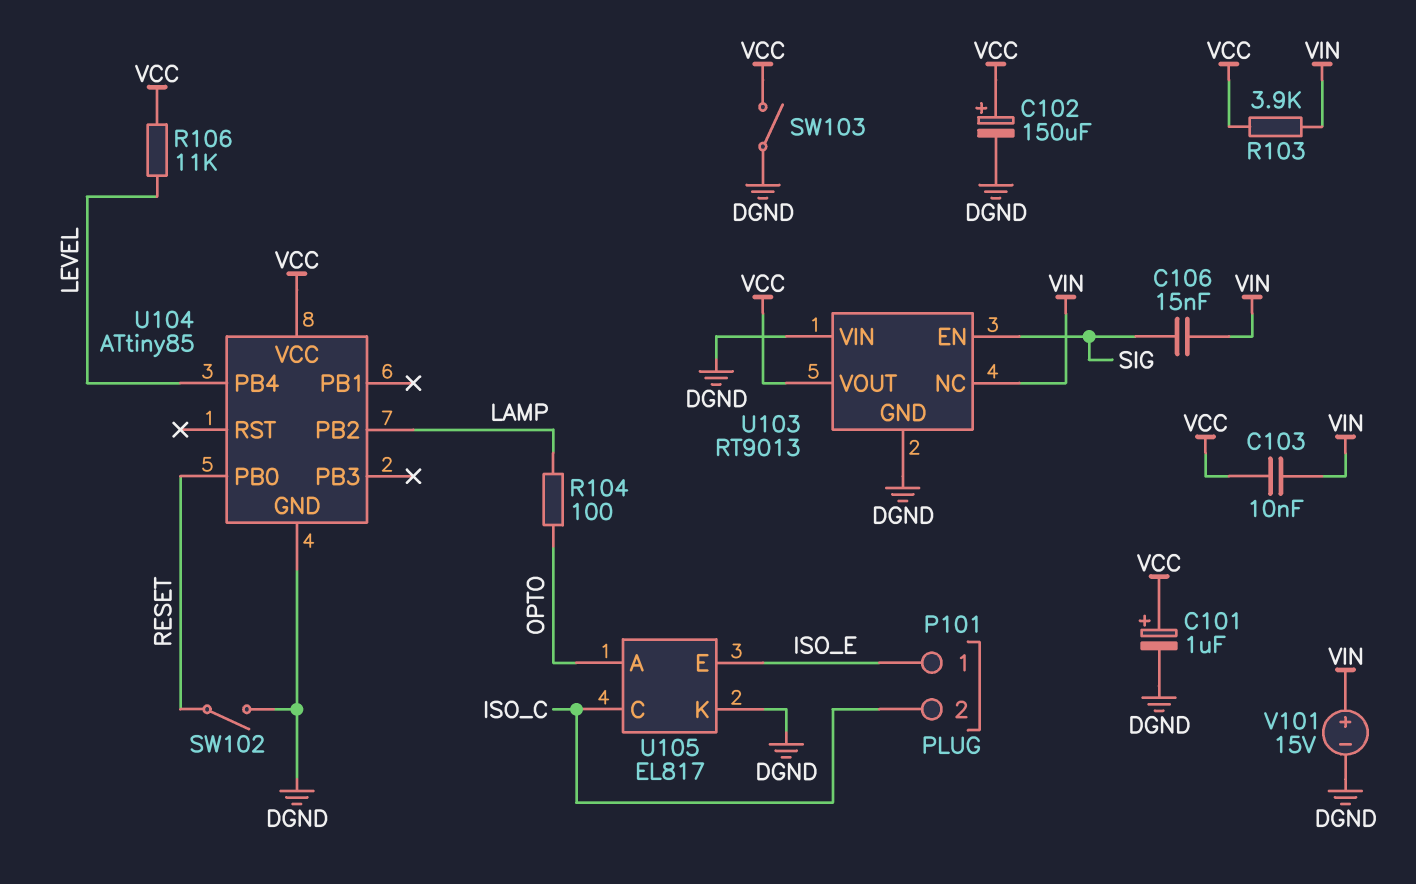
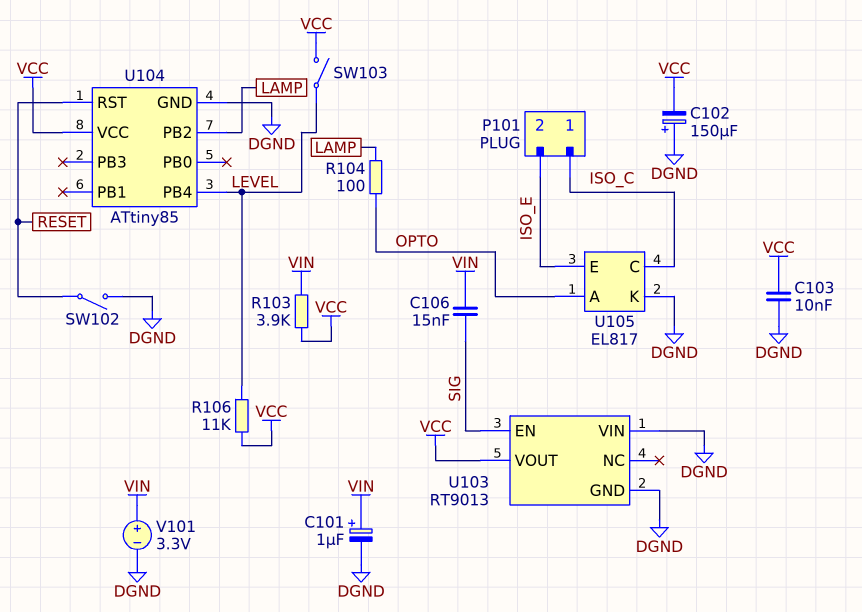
C101: 1uF (plus VCC, minus DGND) -> 1uF (plus VIN, minus DGND)
C102: 150uF (plus VCC, minus DGND) -> 150uF (plus DGND, minus VCC)
C103: 10nF (VCC, VIN) -> 10nF (DGND, VCC)
P101 pin 1: ISO_E -> ISO_C
P101 pin 2: ISO_C -> ISO_E
SW103: switch (DGND, VCC) -> switch (LEVEL, VCC)
U103 pin NC: VIN -> none
U104 pin PB0: RESET -> none
U104 pin RST: none -> RESET
V101: 15V (plus VIN, minus DGND) -> 3.3V (plus VIN, minus DGND)

